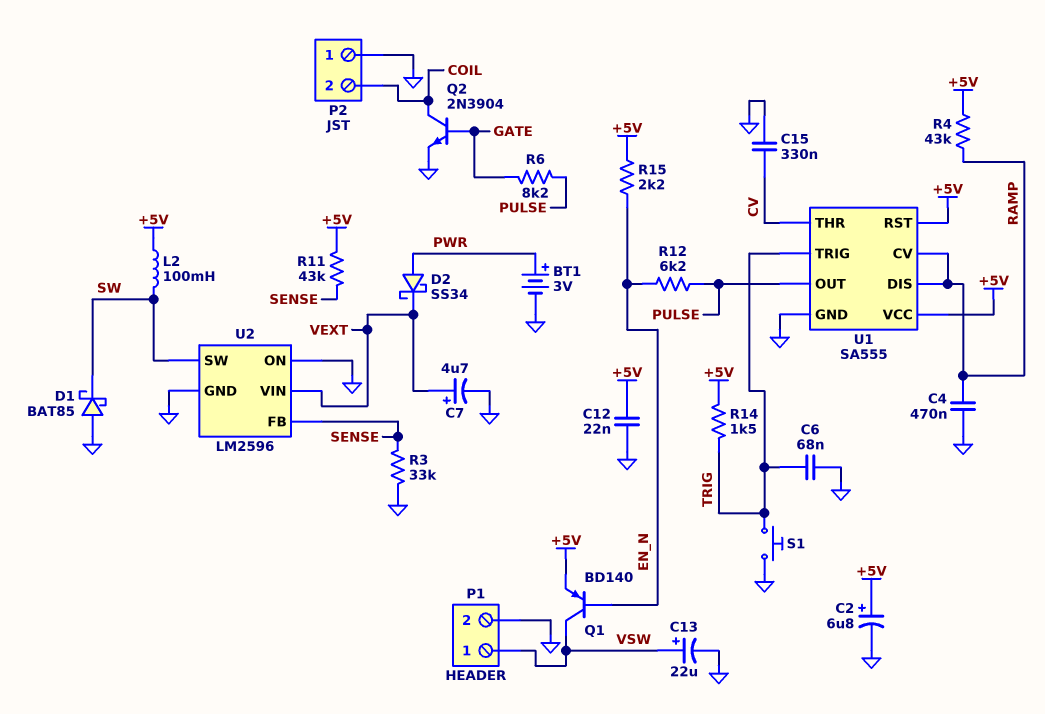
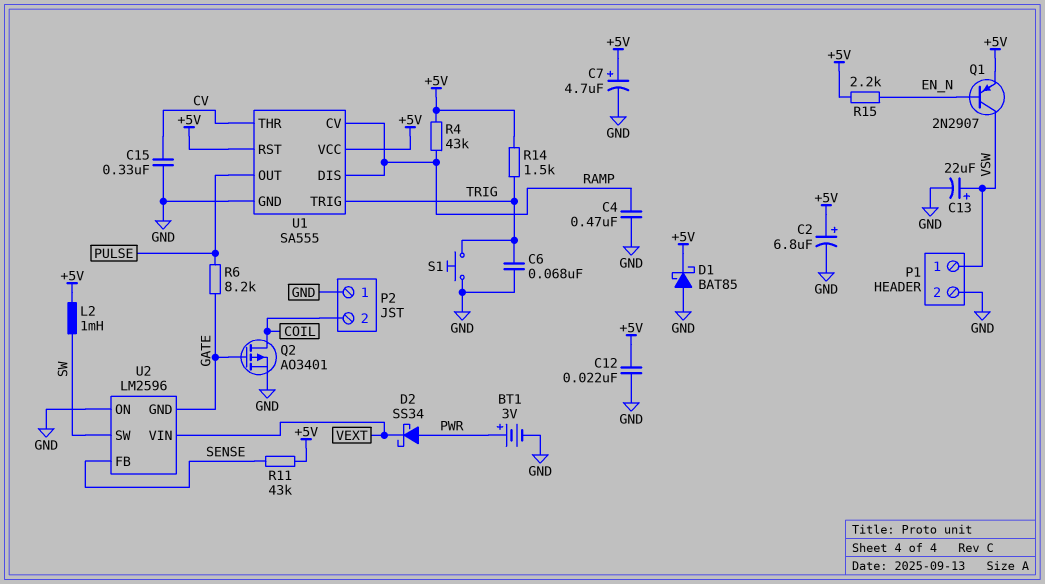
C7: 4.7uF (plus VEXT, minus GND) -> 4.7uF (plus +5V, minus GND)
D1: schottky BAT85 (A GND, K SW) -> schottky BAT85 (A GND, K +5V)
L2: 100mH (+5V, SW) -> 1mH (+5V, SW)
Q1: PNP BD140 (B EN_N, C VSW, E +5V) -> PNP 2N2907 (B EN_N, C VSW, E +5V)
Q2: NPN 2N3904 (B GATE, C COIL, E GND) -> PMOS AO3401 (G GATE, D COIL, S GND)
R3: 33k (GND, SENSE) -> none
R12: 6.2k (EN_N, PULSE) -> none
U2 pin GND: GND -> GATE

